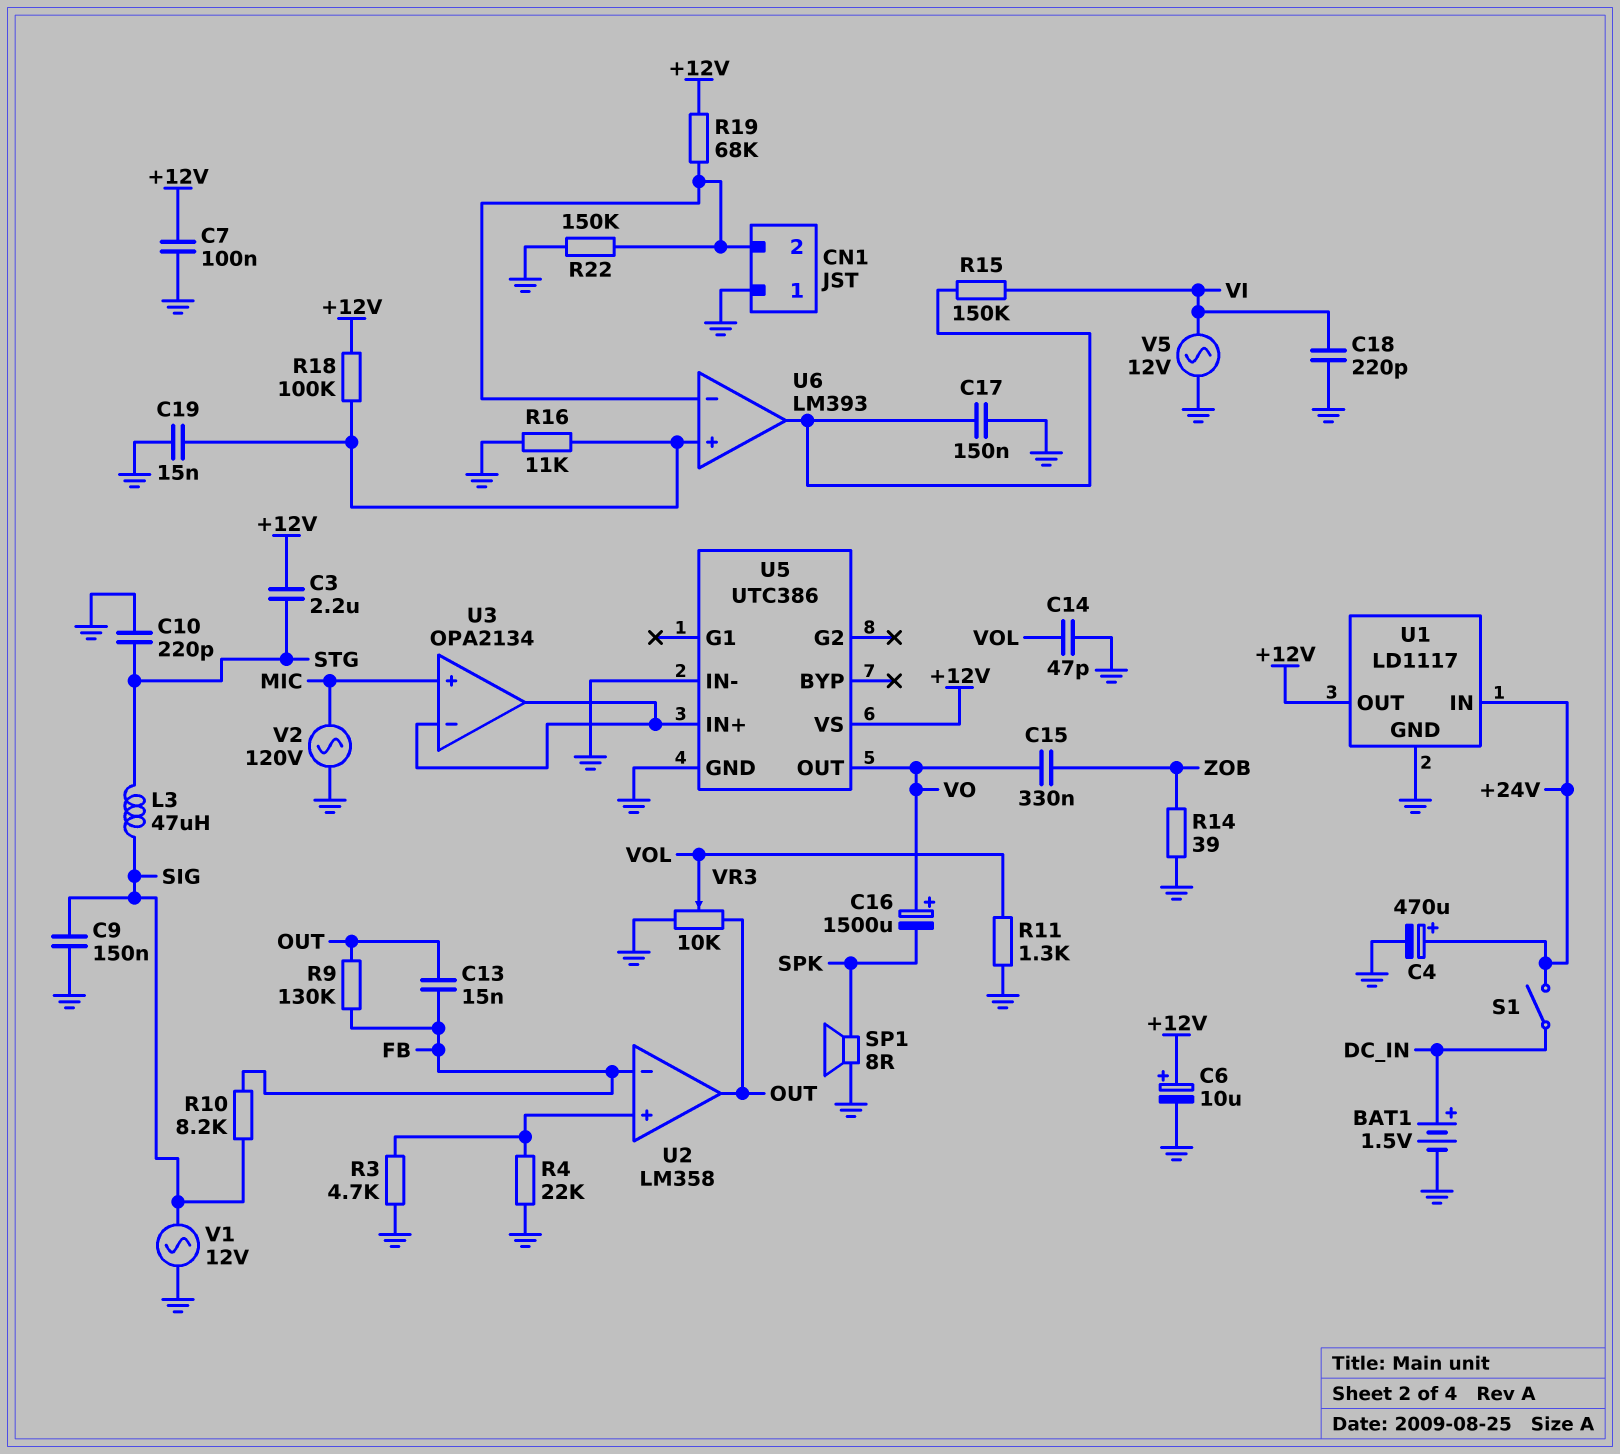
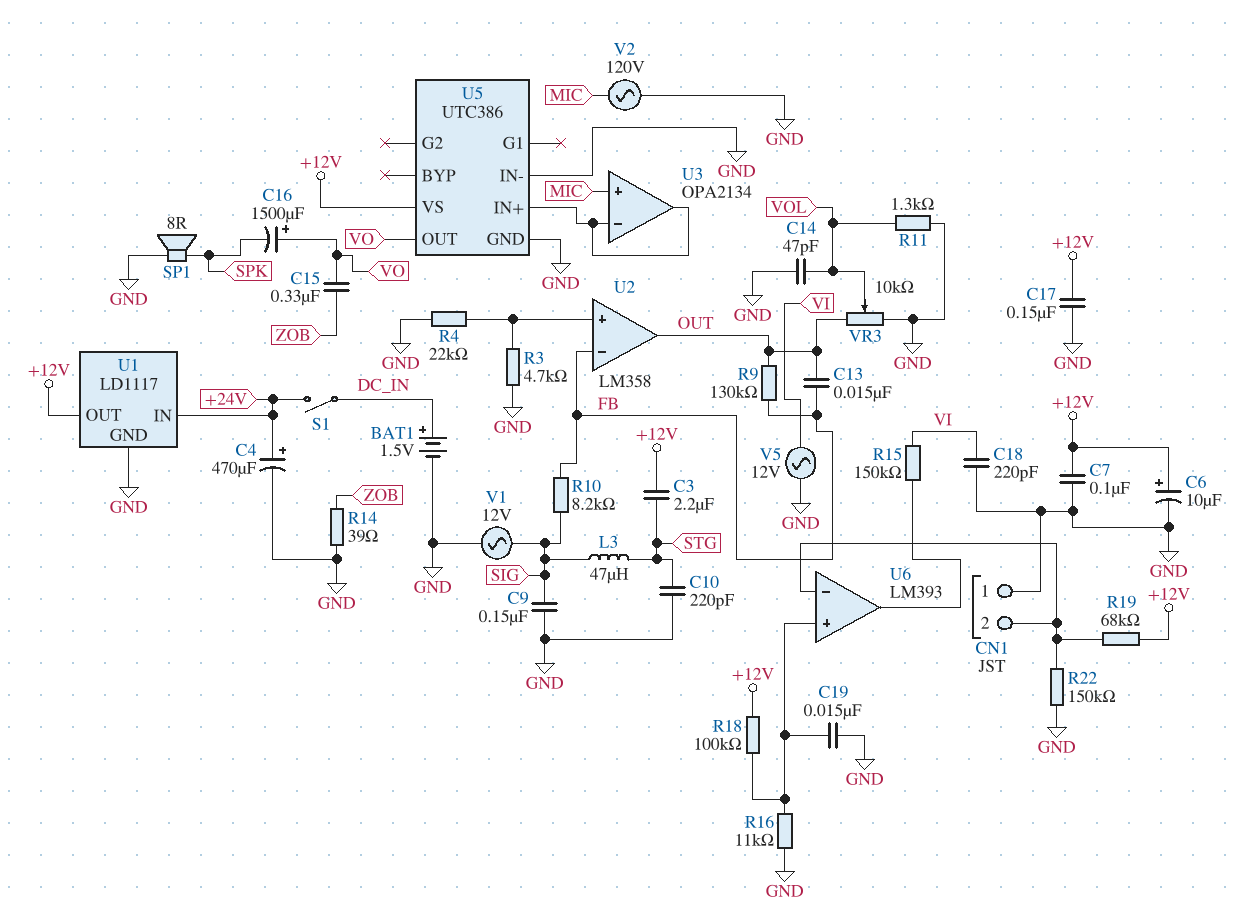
C17: 150nF (GND, U6/out) -> 150nF (+12V, GND)

